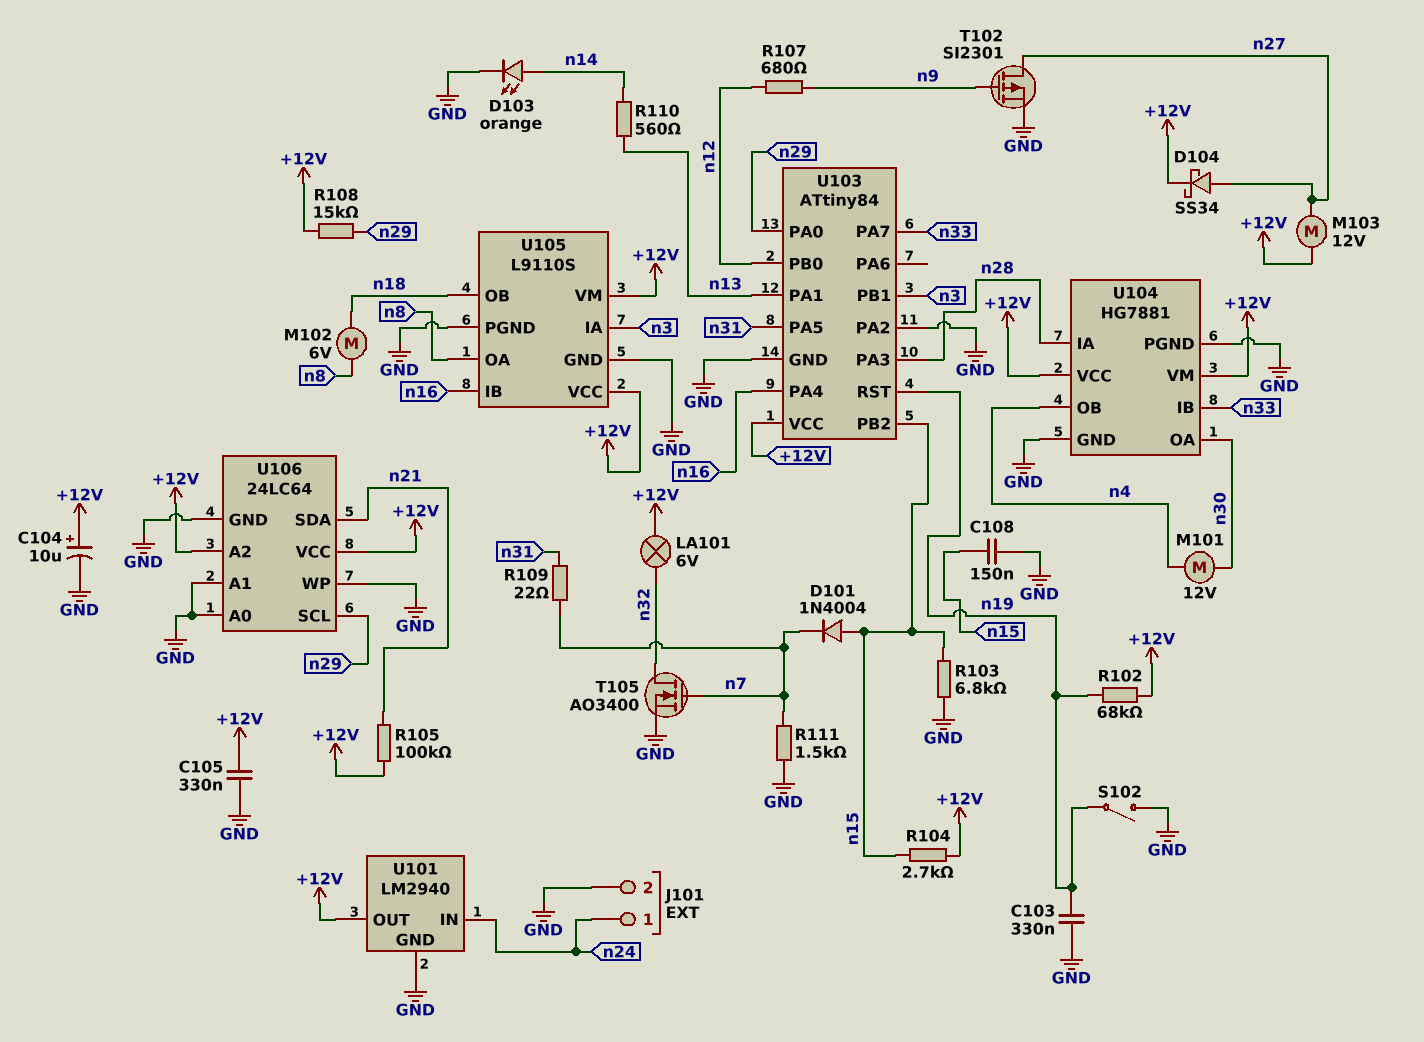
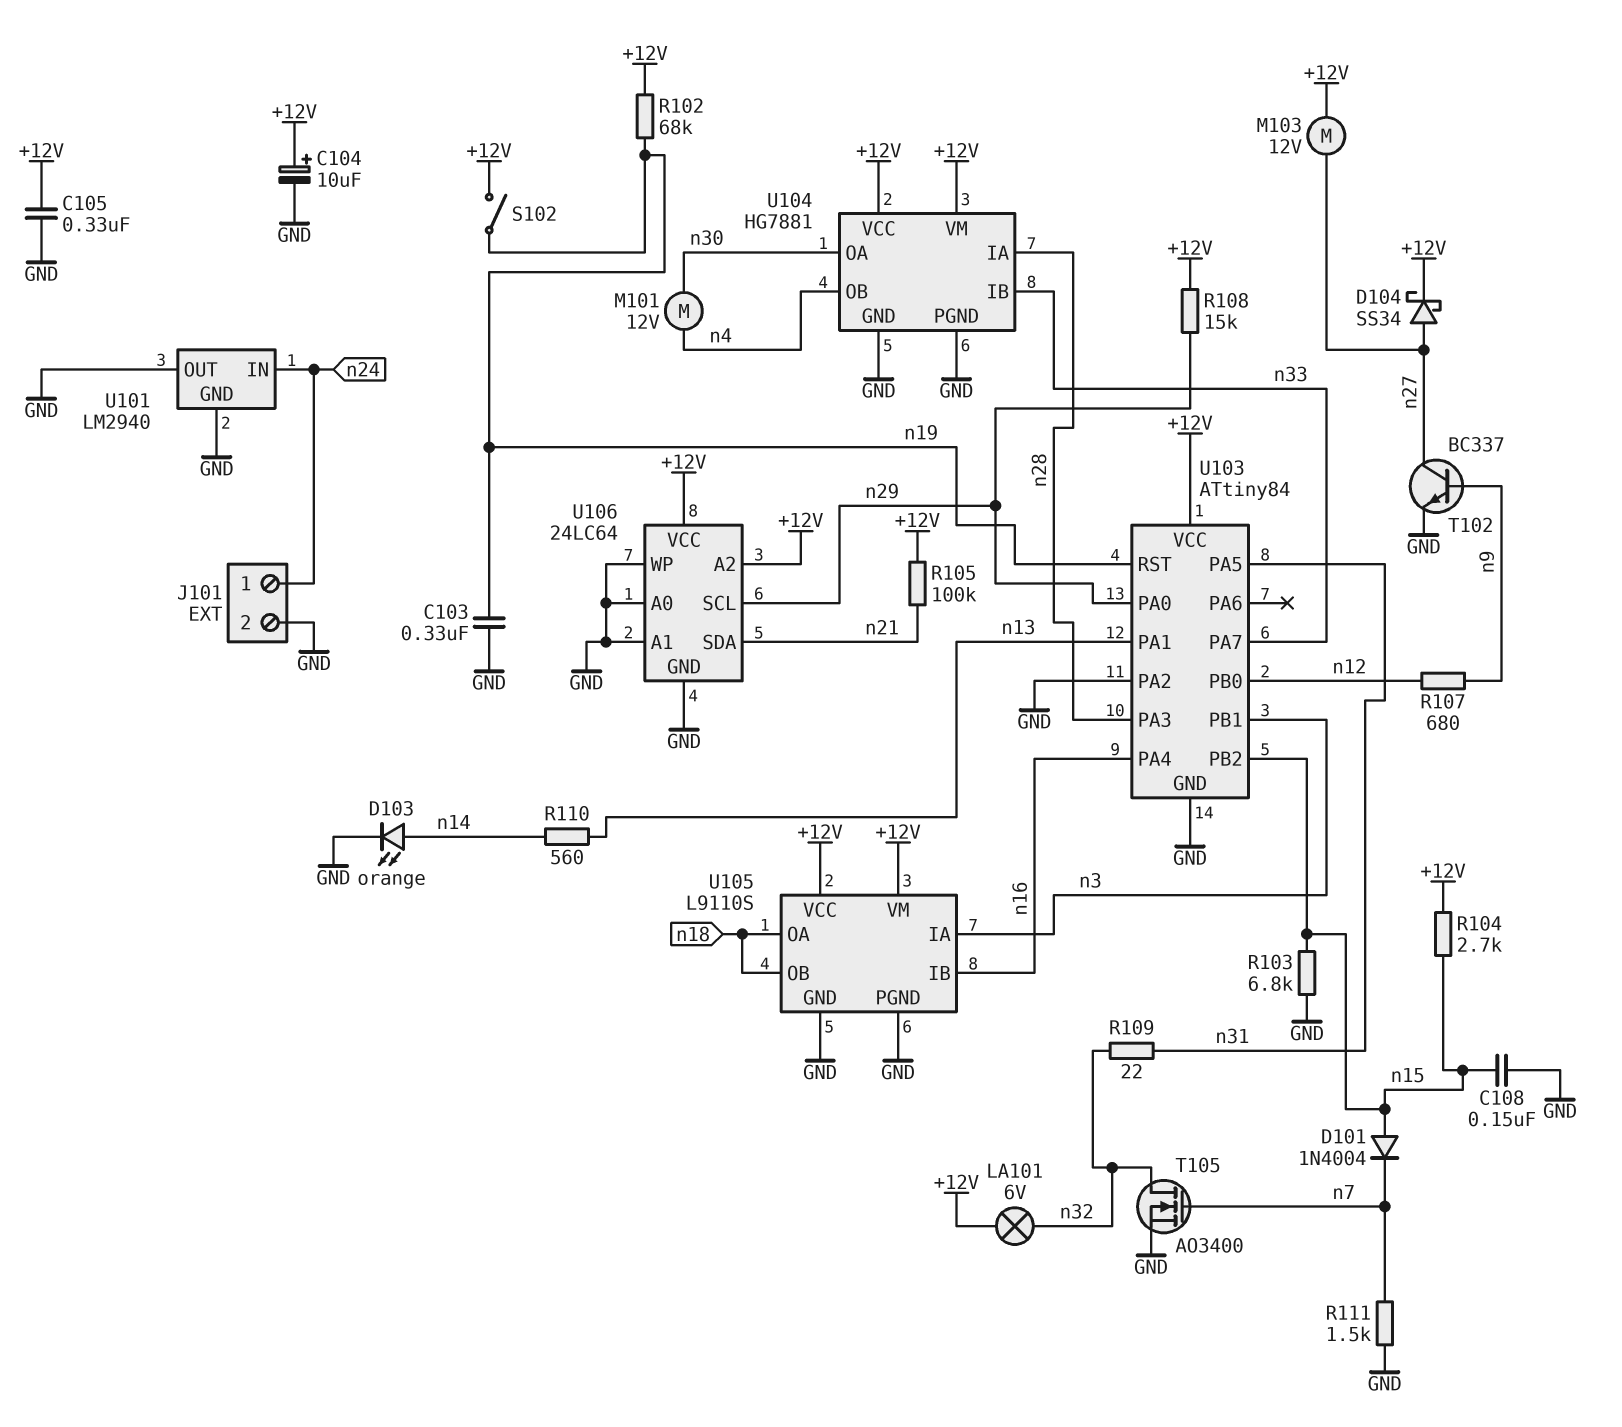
M102: motor 6V (n8, n18) -> none
R109: 22 (n7, n31) -> 22 (n31, n32)
S102: switch (GND, n19) -> switch (+12V, n19)
T102: PMOS SI2301 (G n9, D n27, S GND) -> NPN BC337 (B n9, C n27, E GND)
U101 pin OUT: +12V -> GND
U105 pin OA: n8 -> n18

